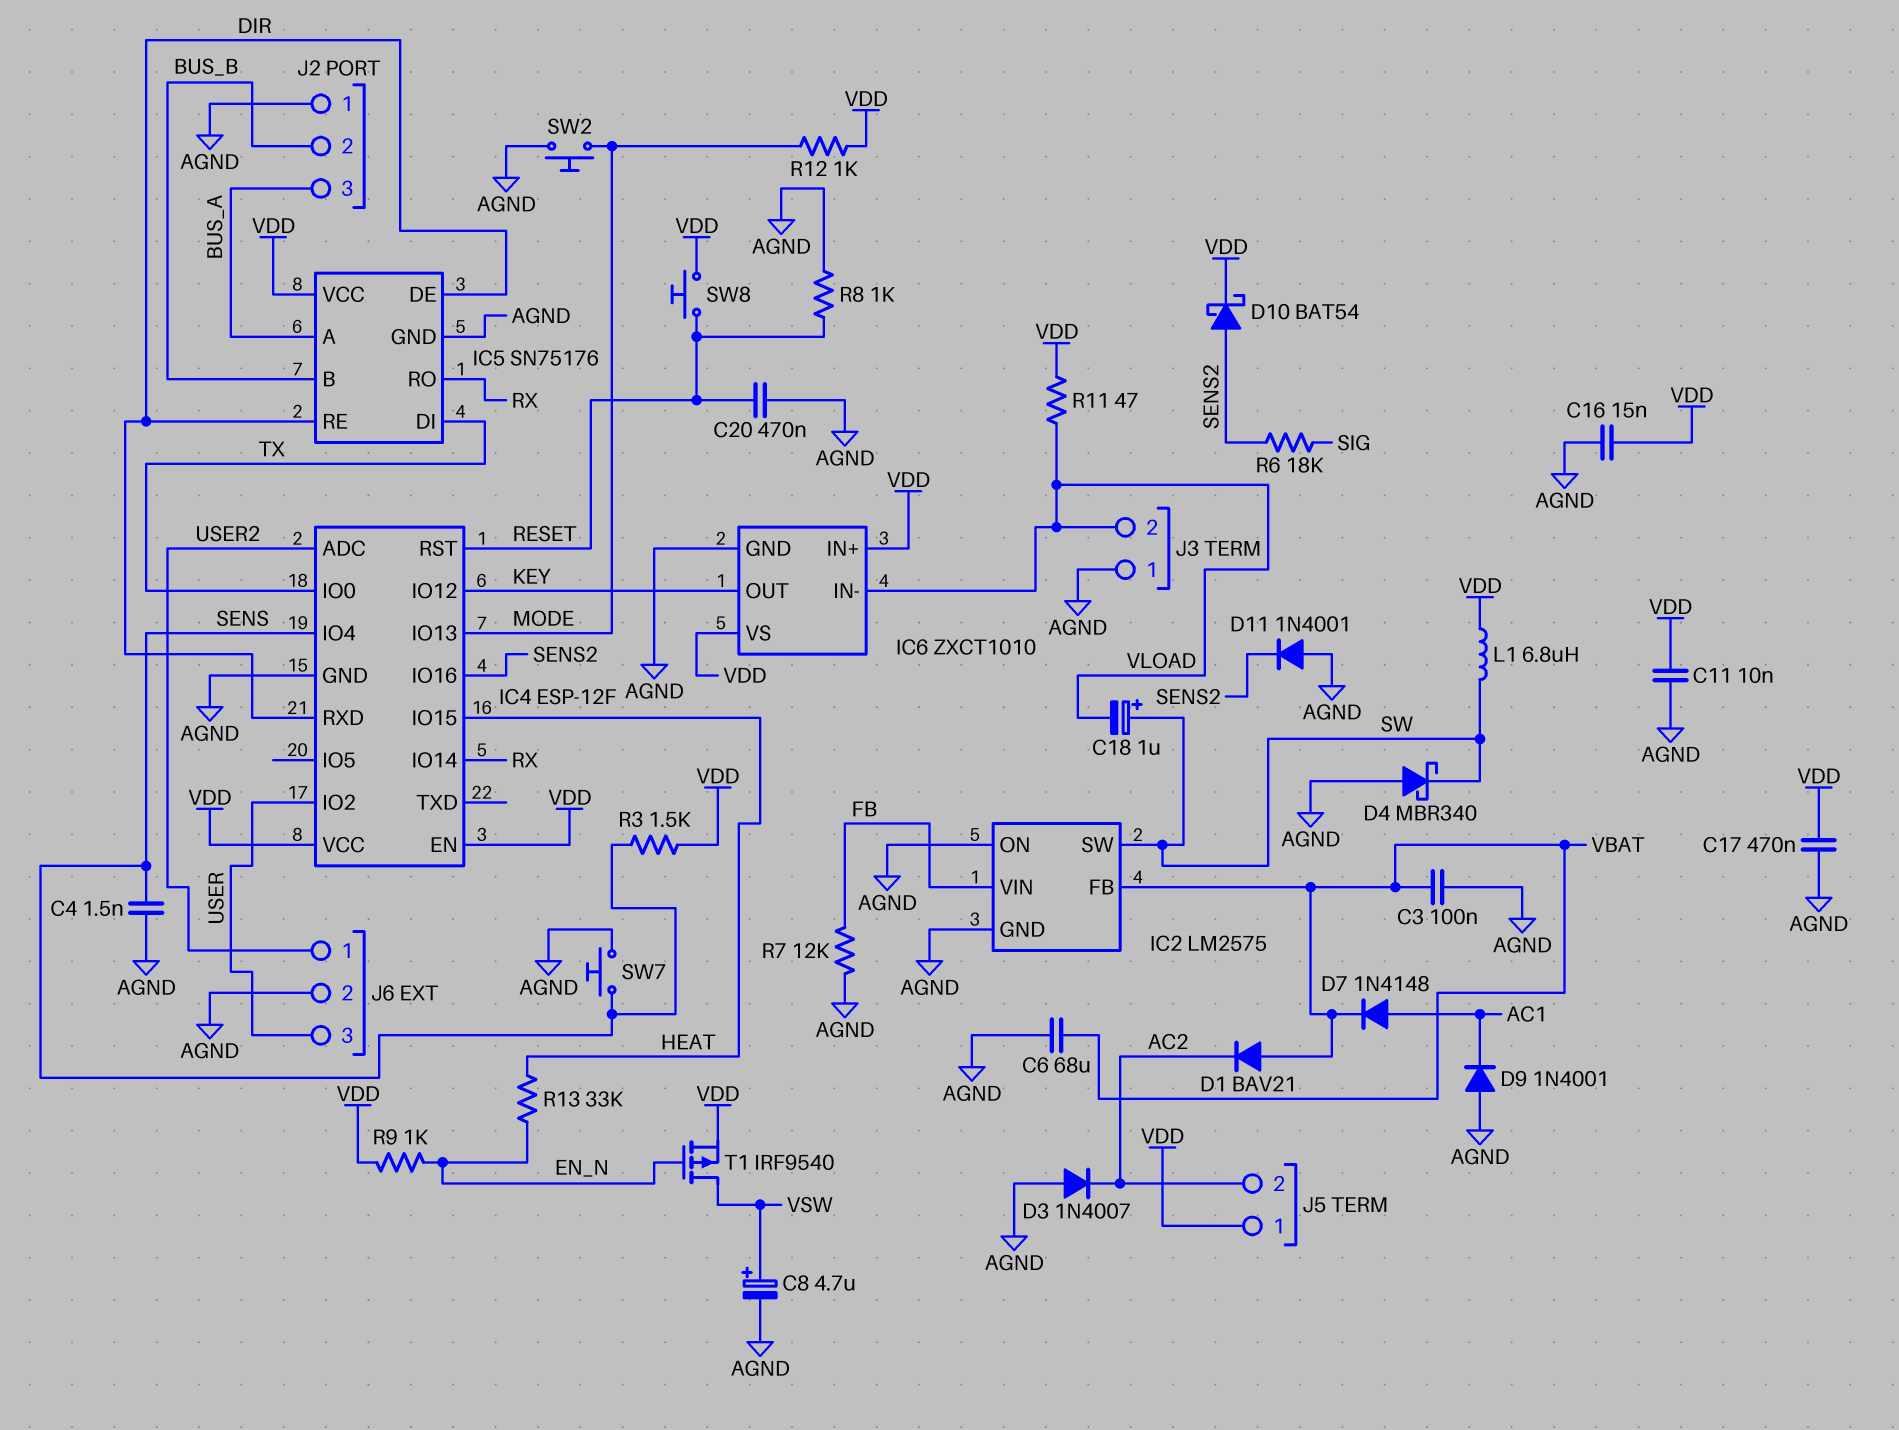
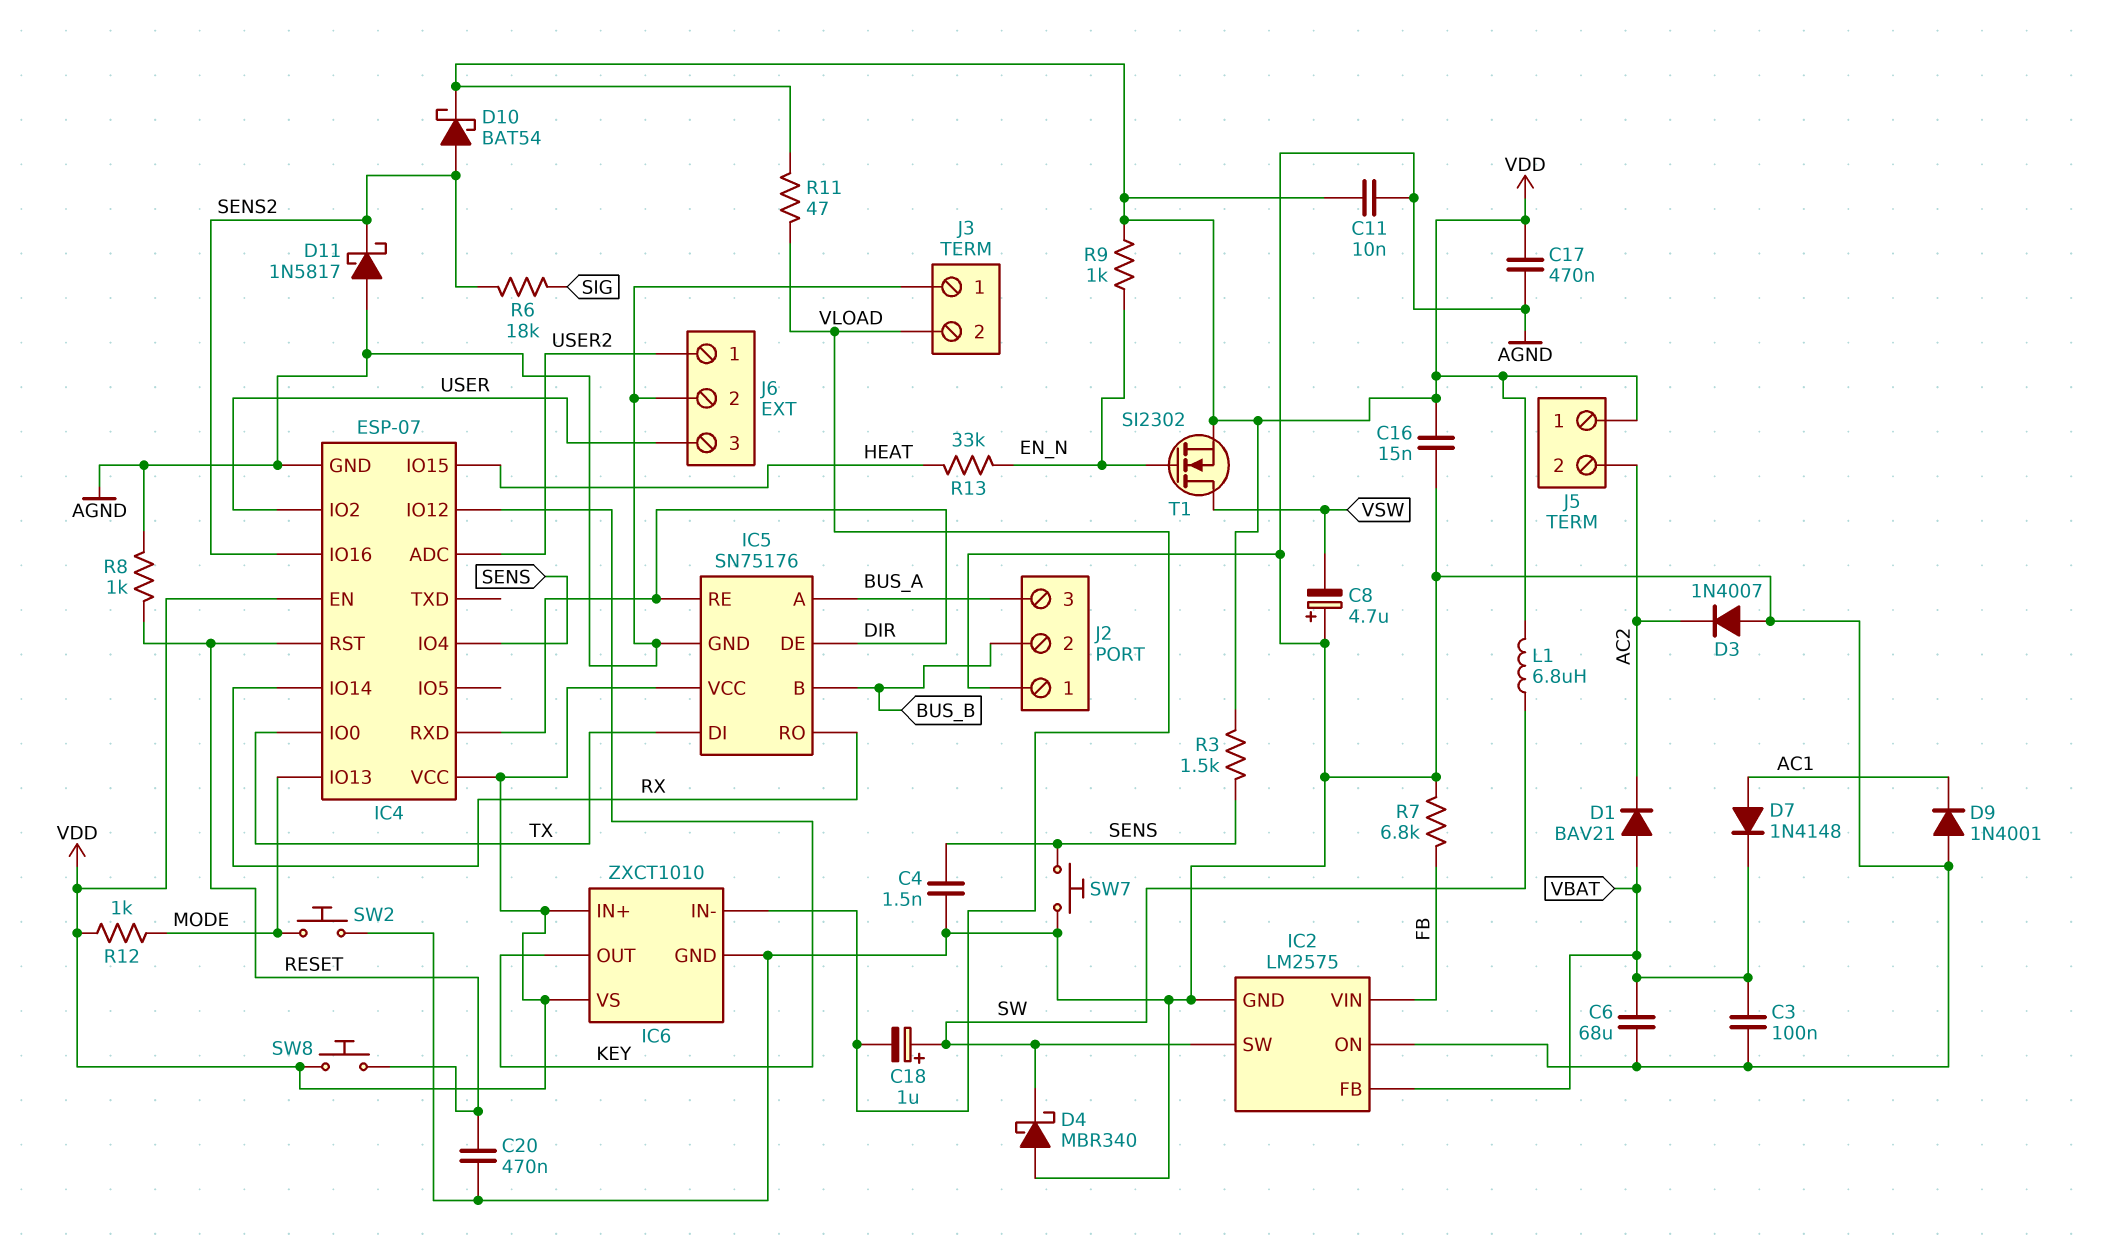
C8: 4.7uF (plus VSW, minus AGND) -> 4.7uF (plus AGND, minus VSW)
D11: diode 1N4001 (A AGND, K SENS2) -> schottky 1N5817 (A AGND, K SENS2)
IC4: ESP-12F -> ESP-07
R7: 12k (AGND, FB) -> 6.8k (AGND, FB)
T1: PMOS IRF9540 (G EN_N, D VSW, S VDD) -> NMOS SI2302 (G EN_N, D VSW, S VDD)

